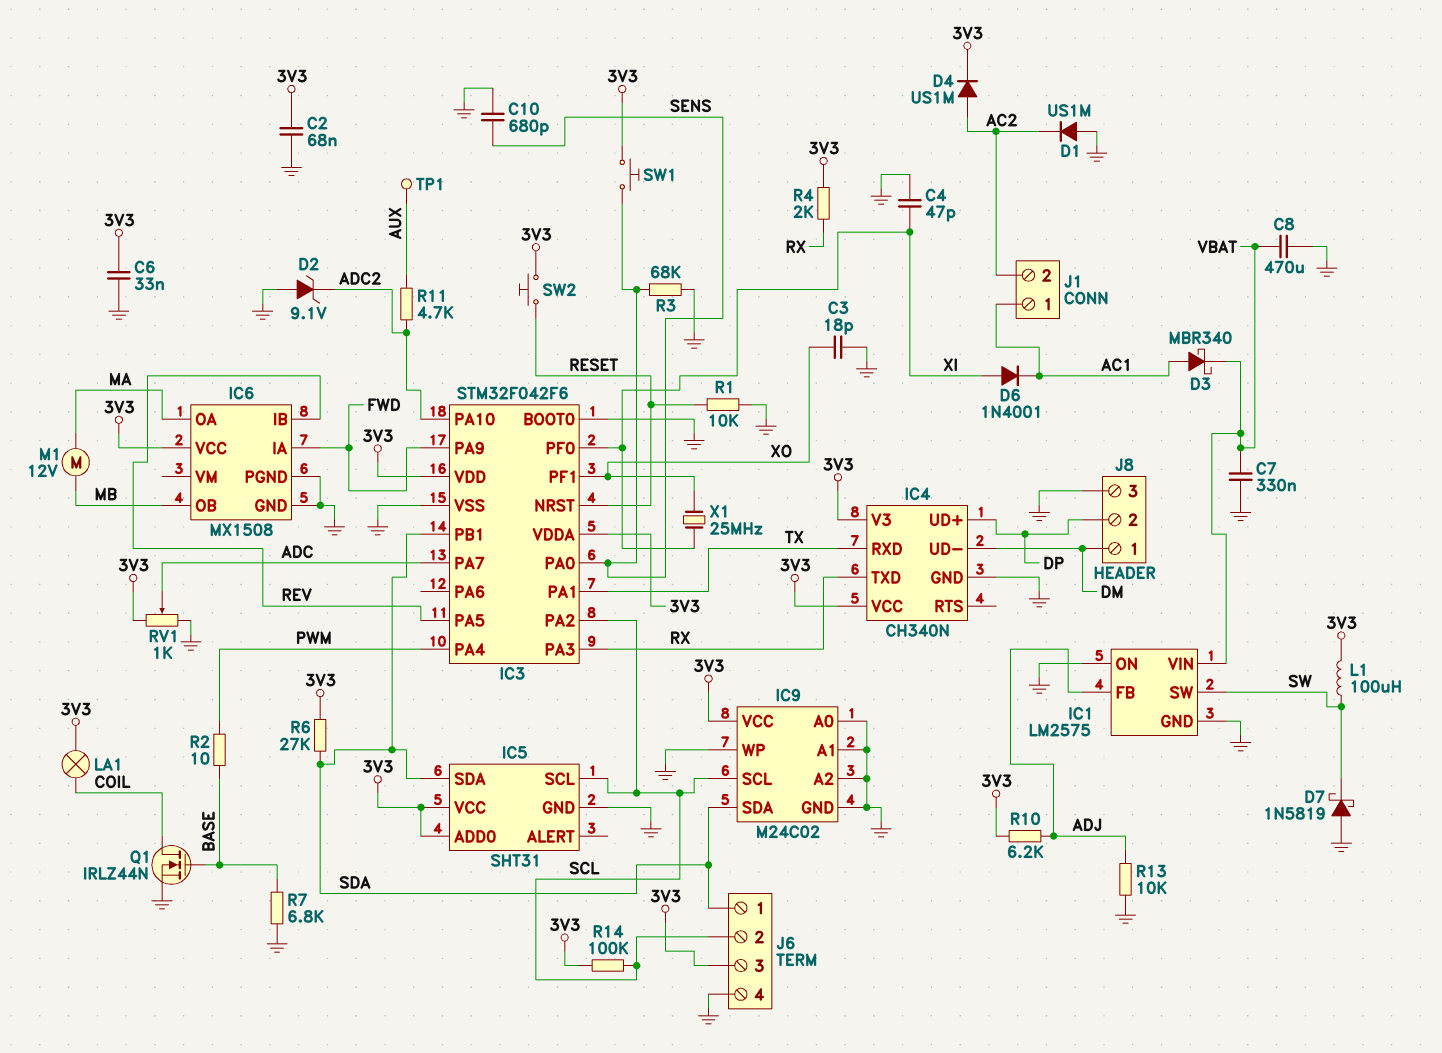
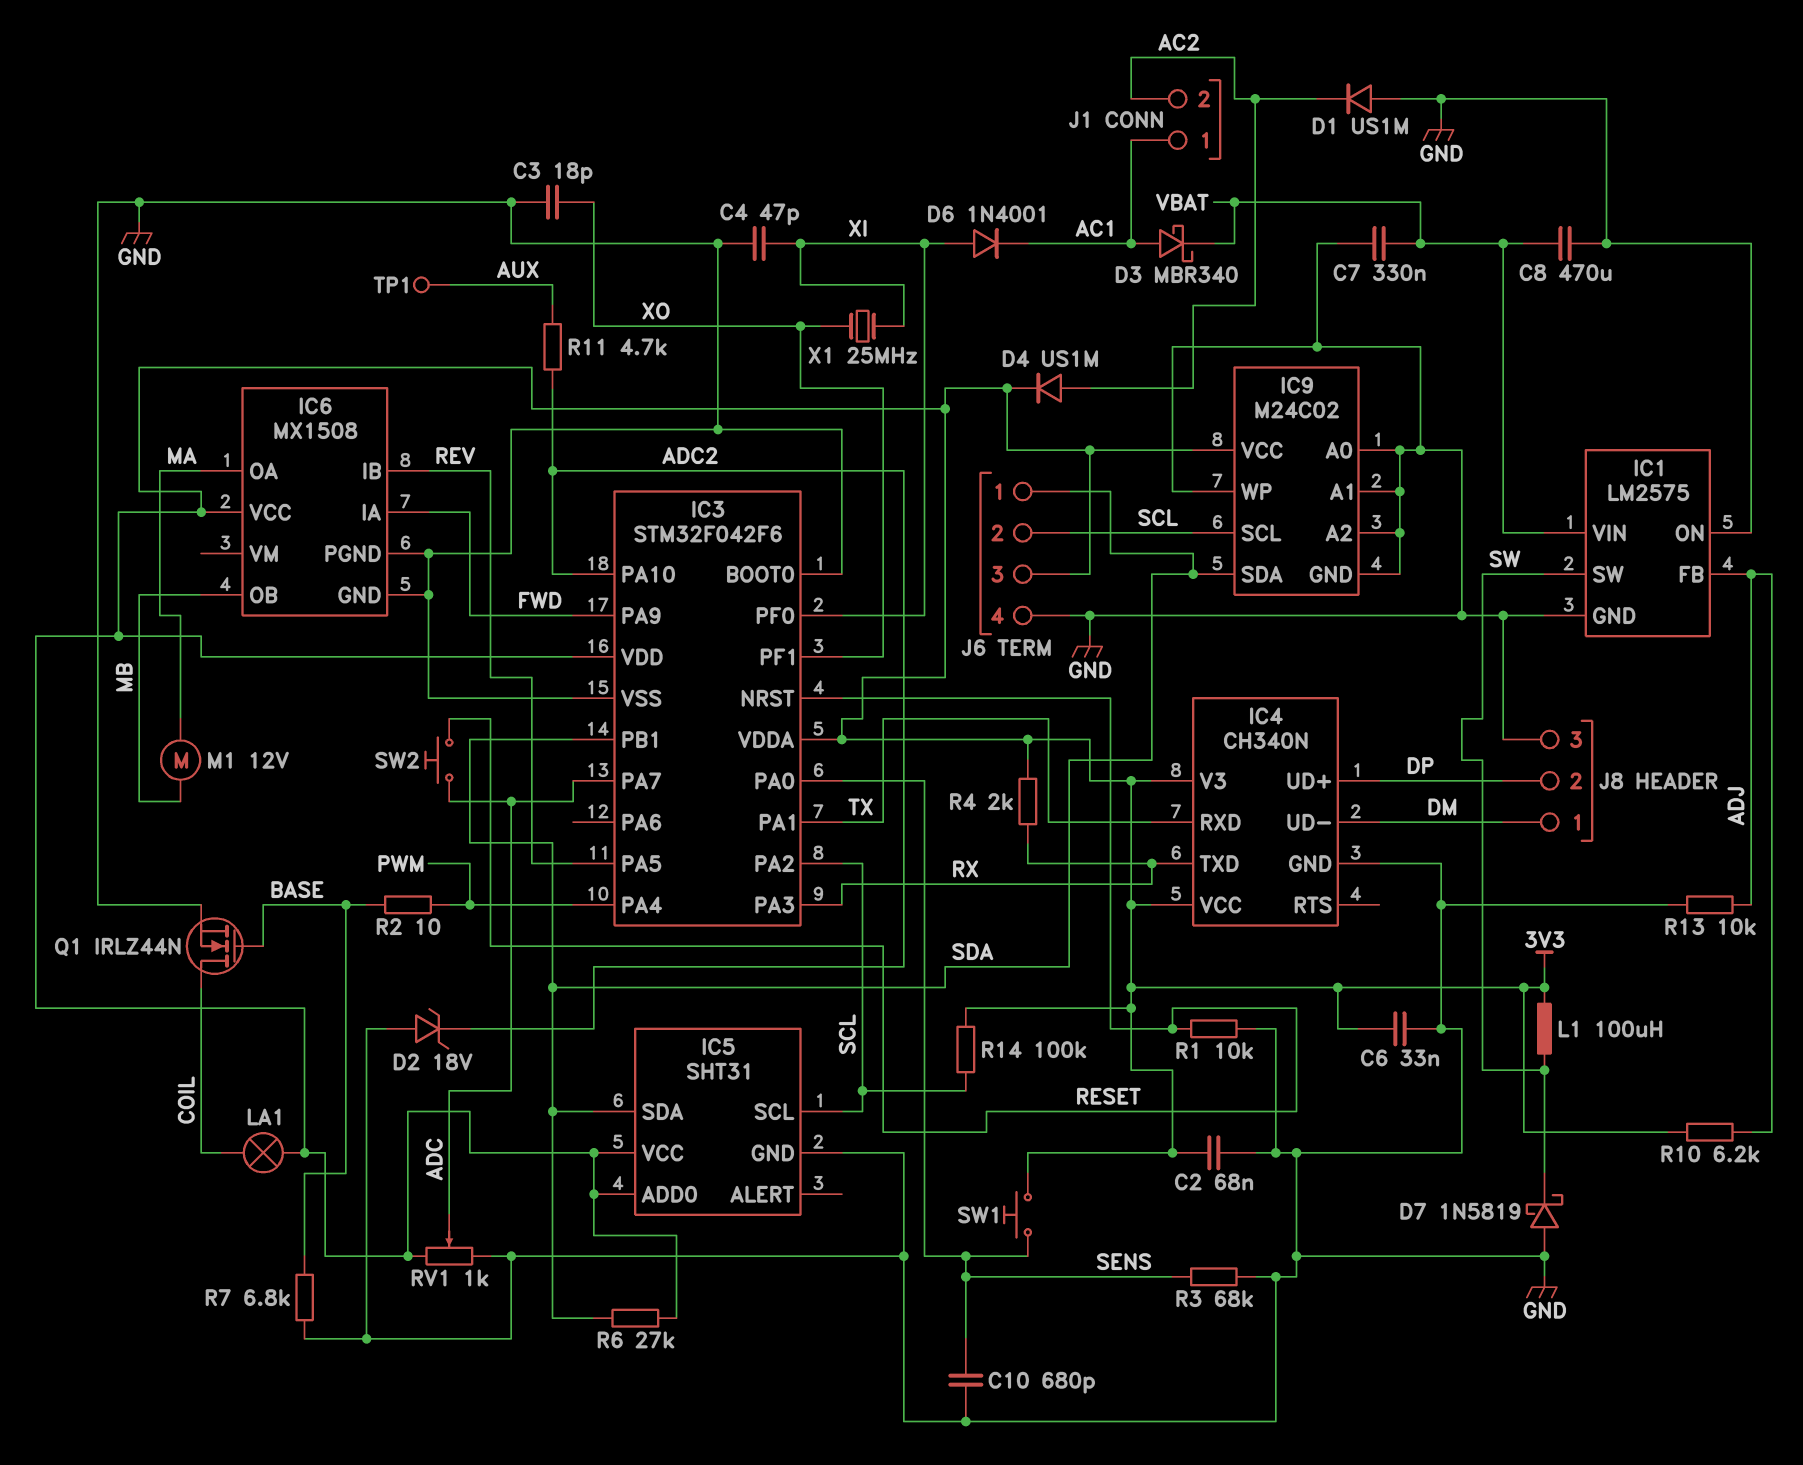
D2: zener 9.1V (A GND, K ADC2) -> zener 18V (A GND, K ADC2)
SW2: button (3V3, RESET) -> button (ADC, RESET)

